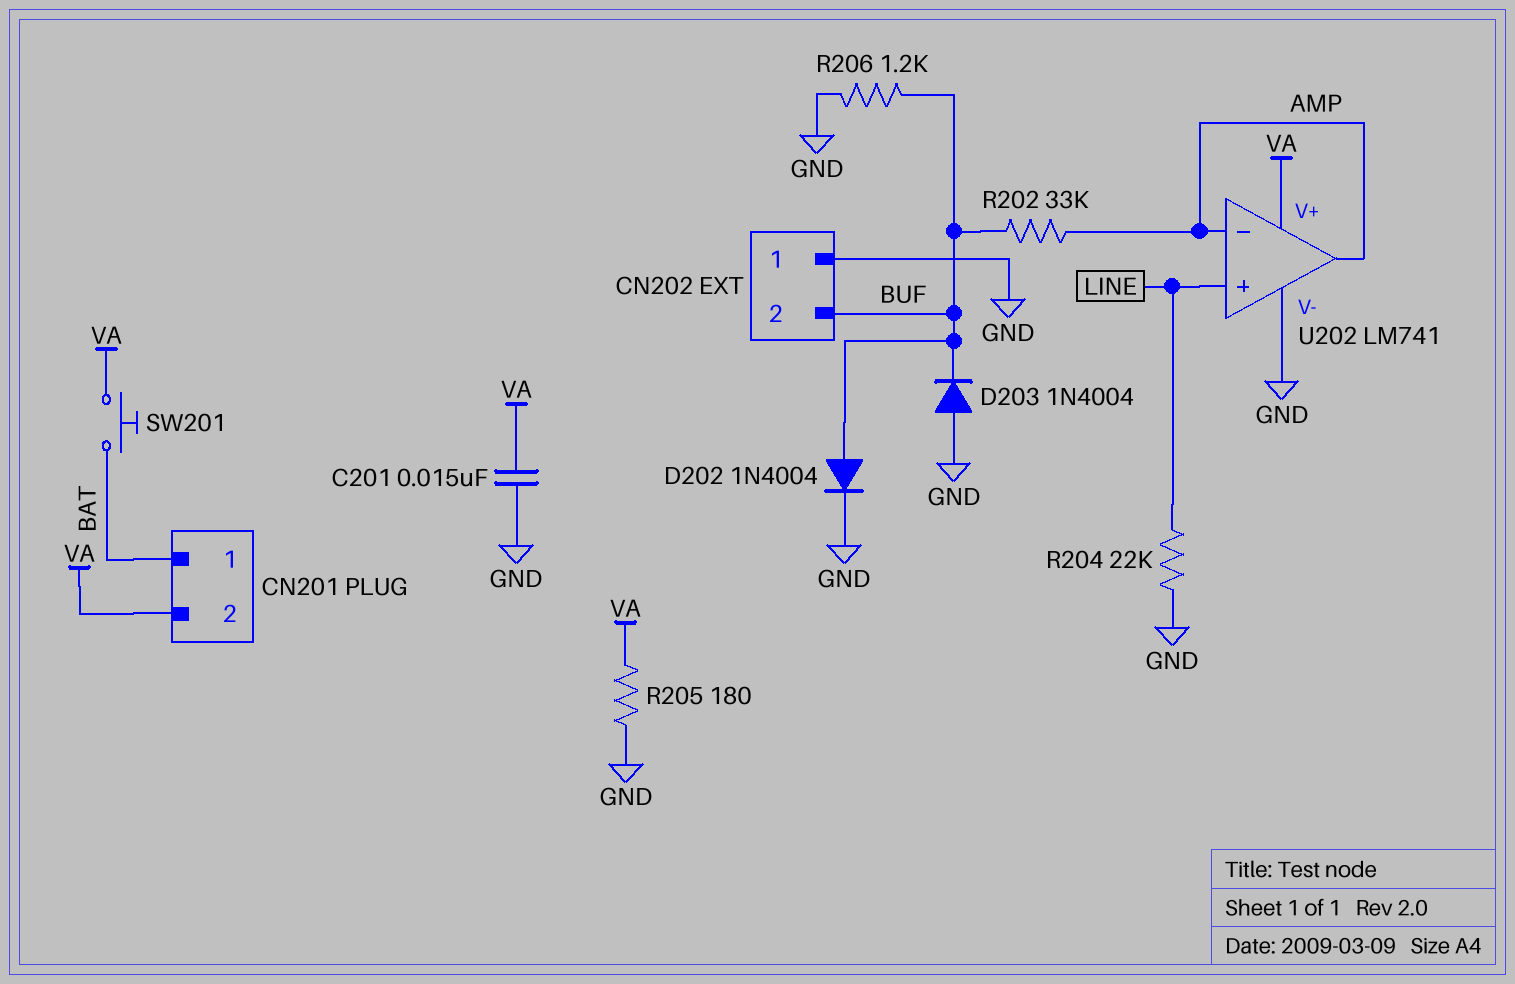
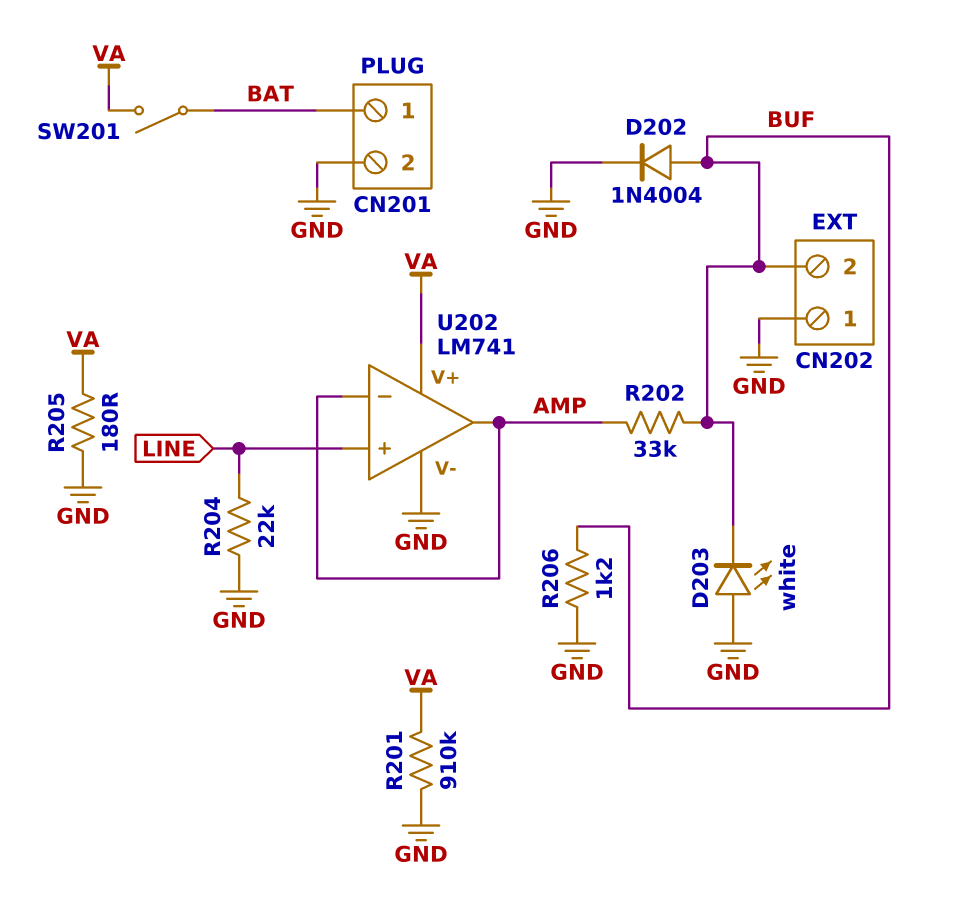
C201: 15nF (GND, VA) -> none
CN201 pin 2: VA -> GND
D203: diode 1N4004 (A GND, K BUF) -> LED white (A GND, K BUF)
R201: none -> 910k (GND, VA)
SW201: button (BAT, VA) -> switch (BAT, VA)

